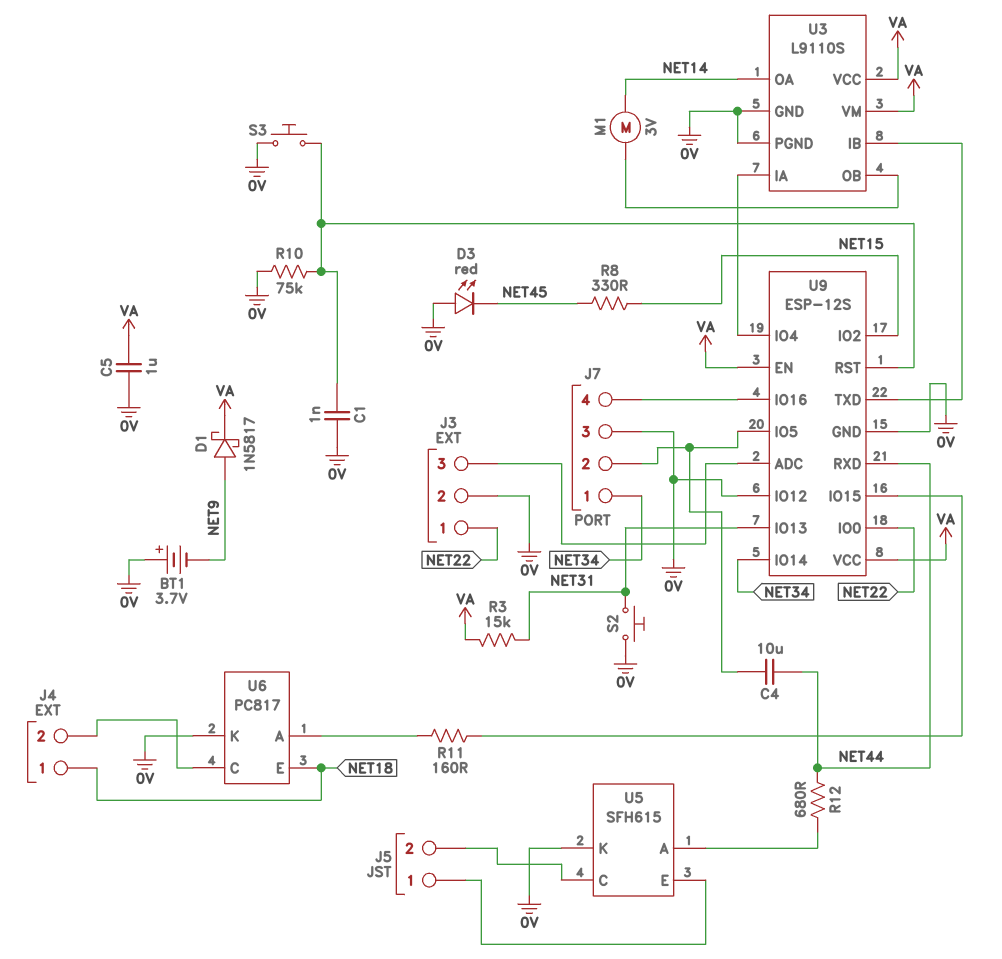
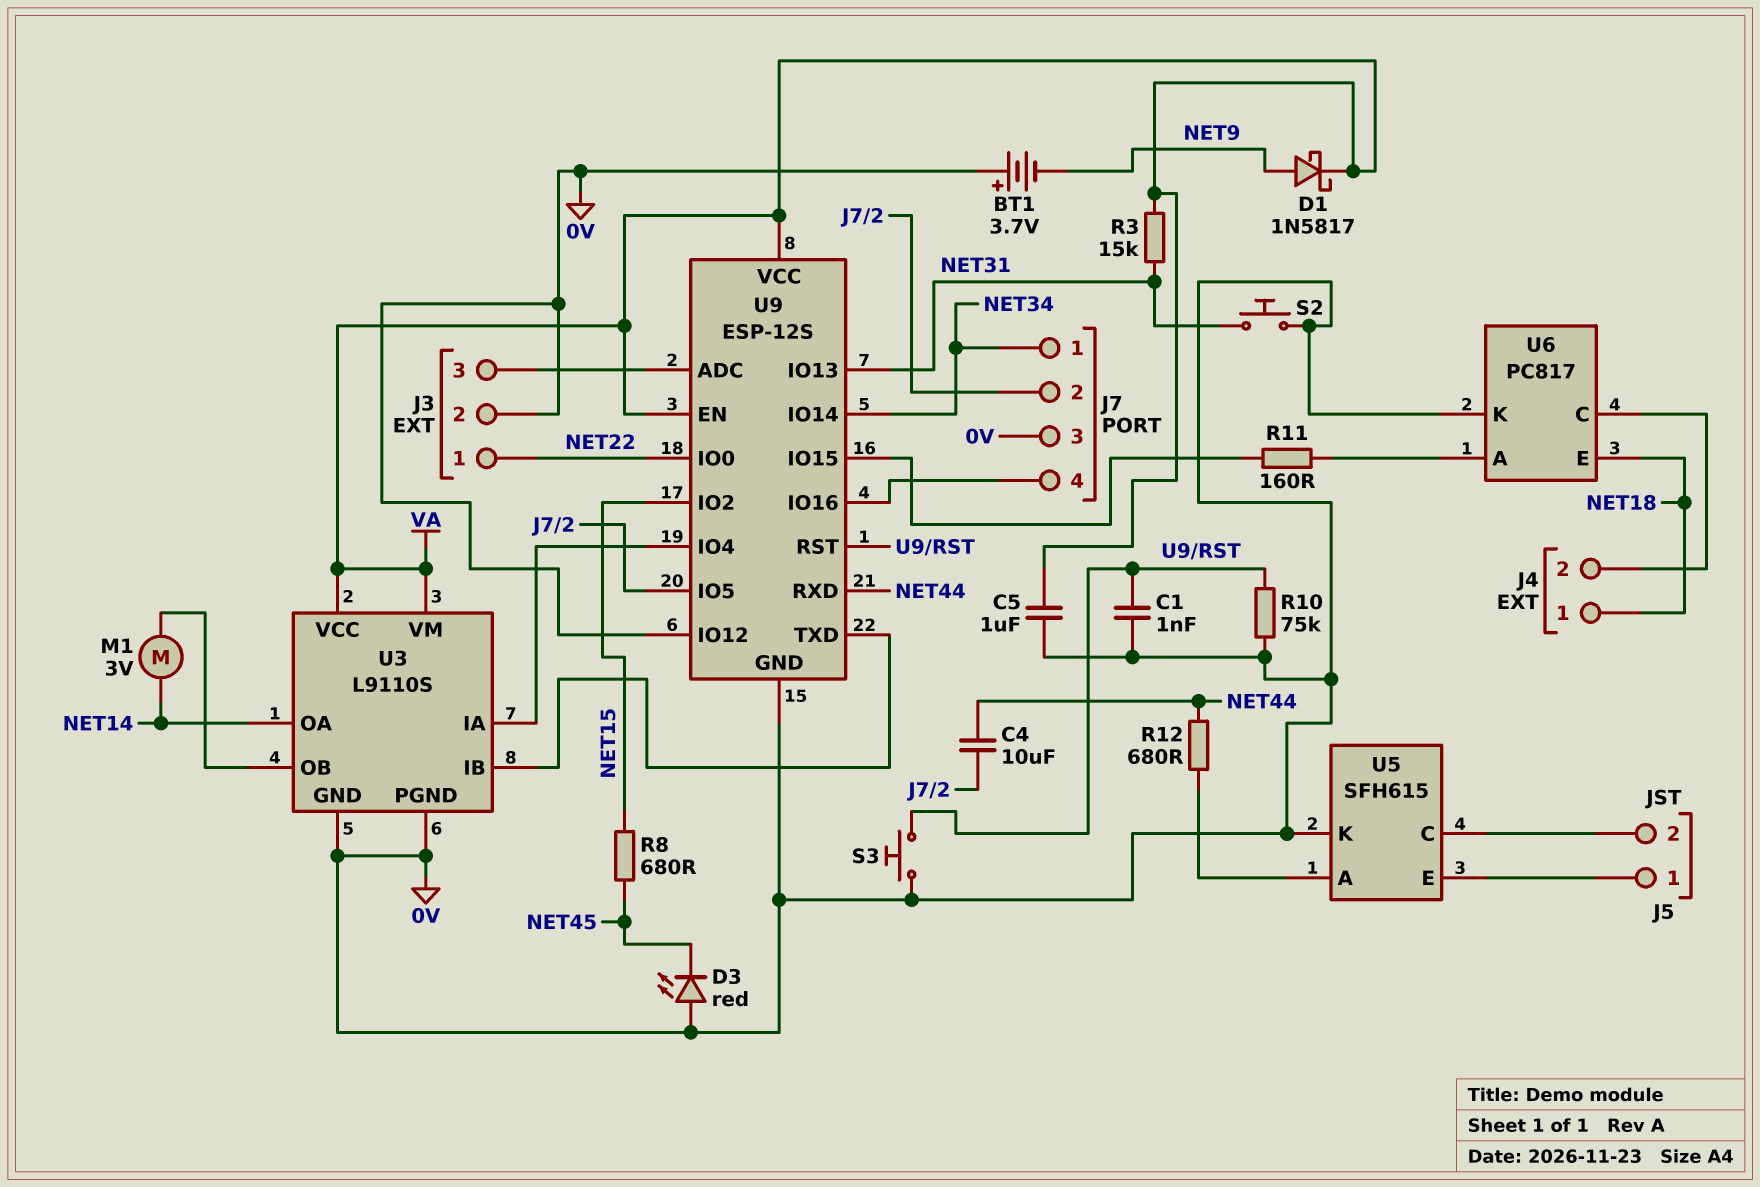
R8: 330 (NET15, NET45) -> 680 (NET15, NET45)

